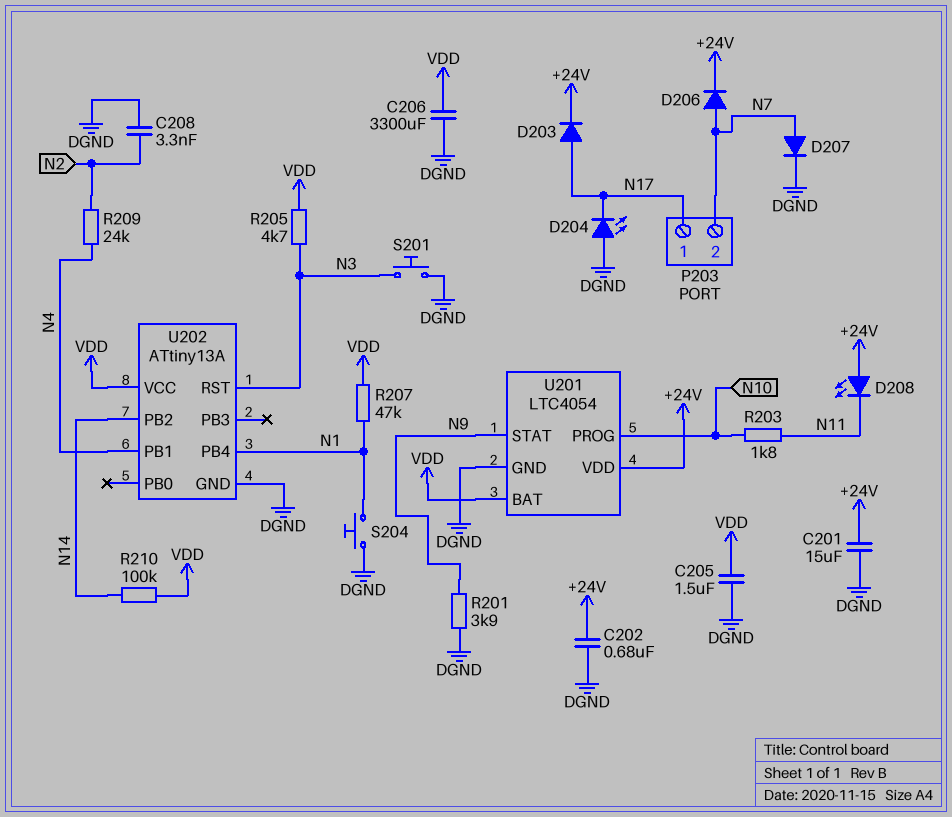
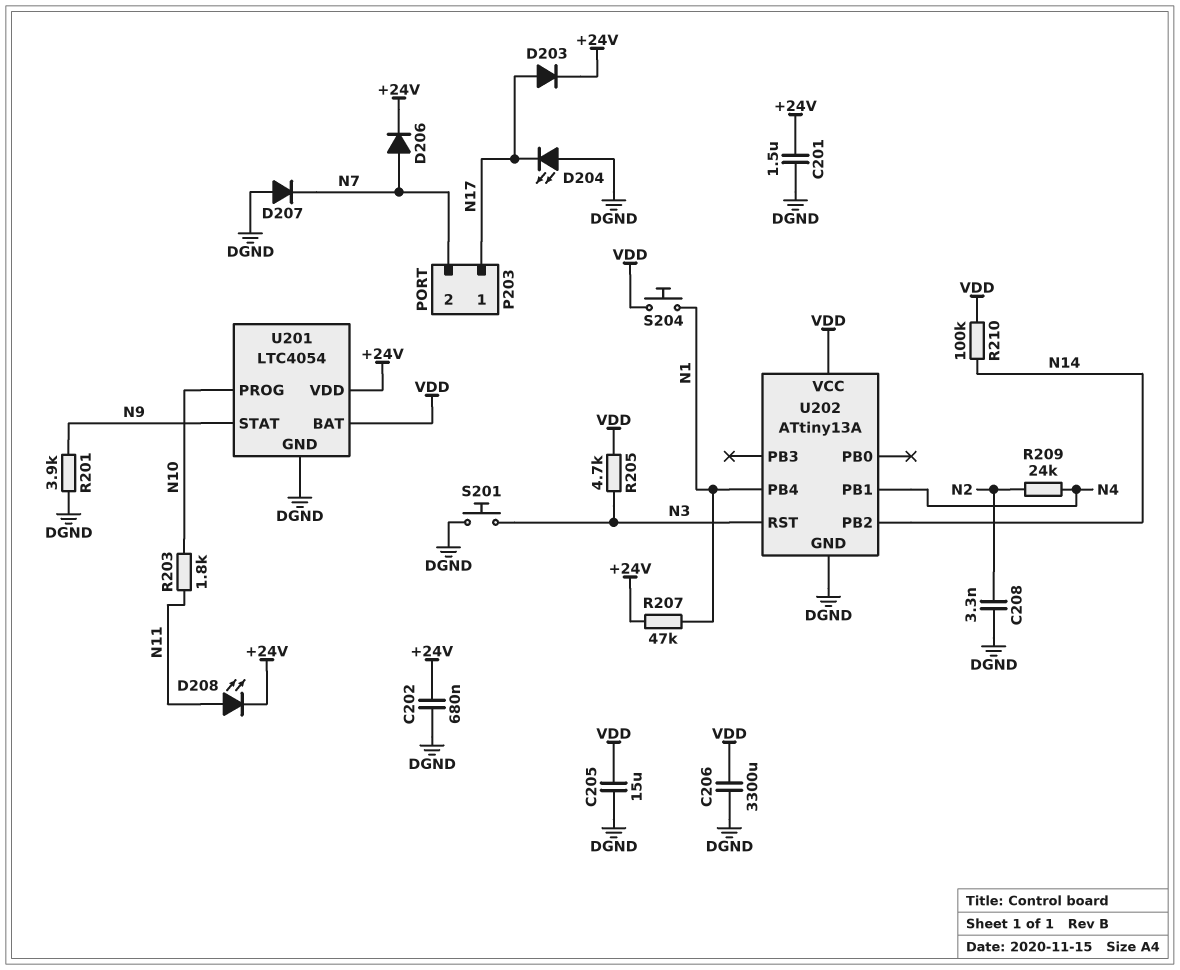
C201: 15uF (+24V, DGND) -> 1.5uF (+24V, DGND)
C205: 1.5uF (DGND, VDD) -> 15uF (DGND, VDD)
D207: diode (A N7, K DGND) -> diode (A DGND, K N7)
D208: LED (A +24V, K N11) -> LED (A N11, K +24V)
R207: 47k (N1, VDD) -> 47k (+24V, N1)
S204: button (DGND, N1) -> button (N1, VDD)

